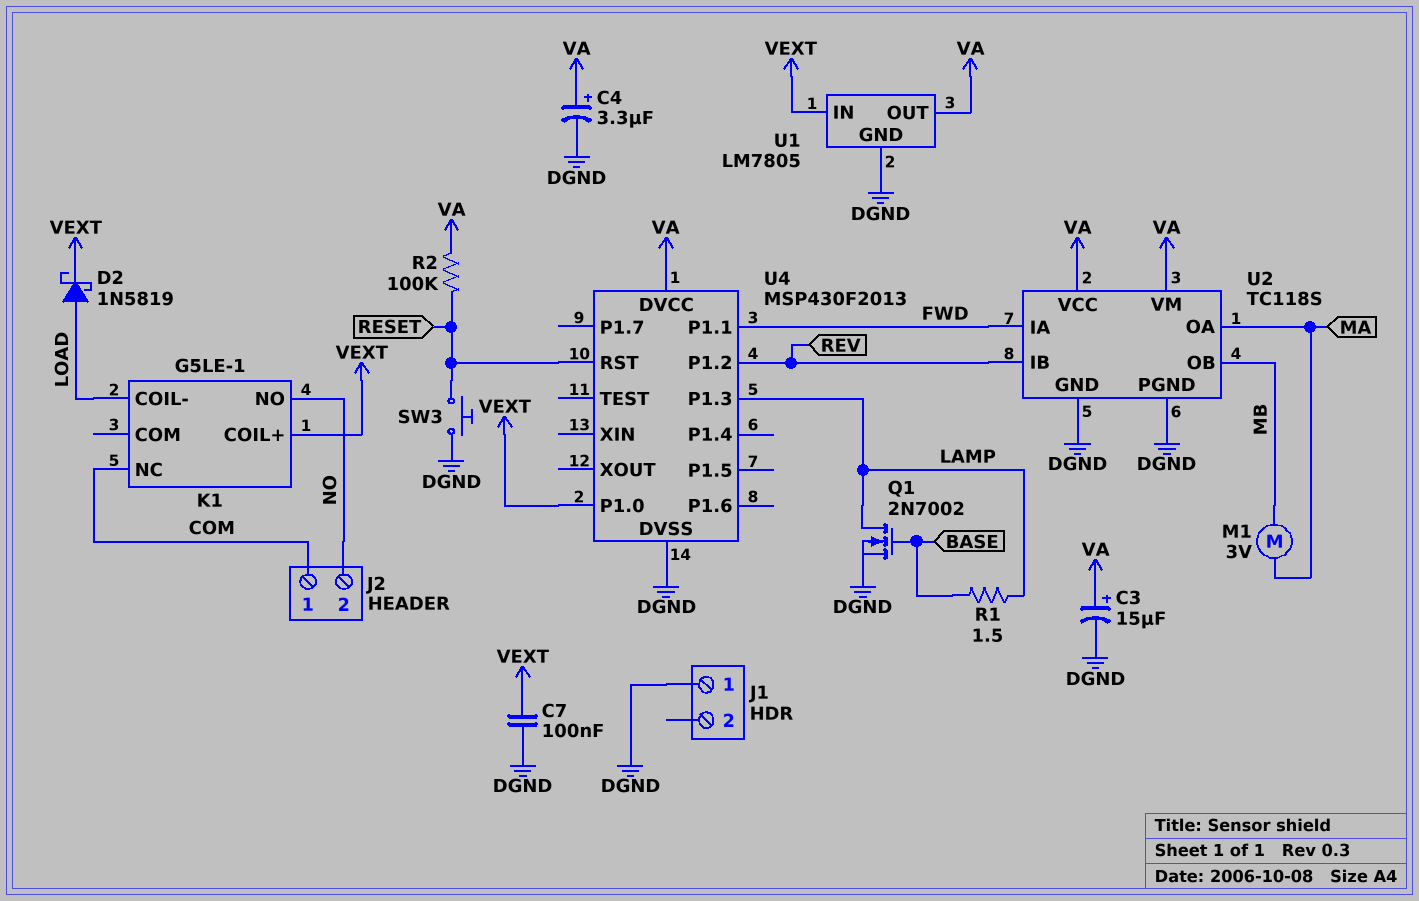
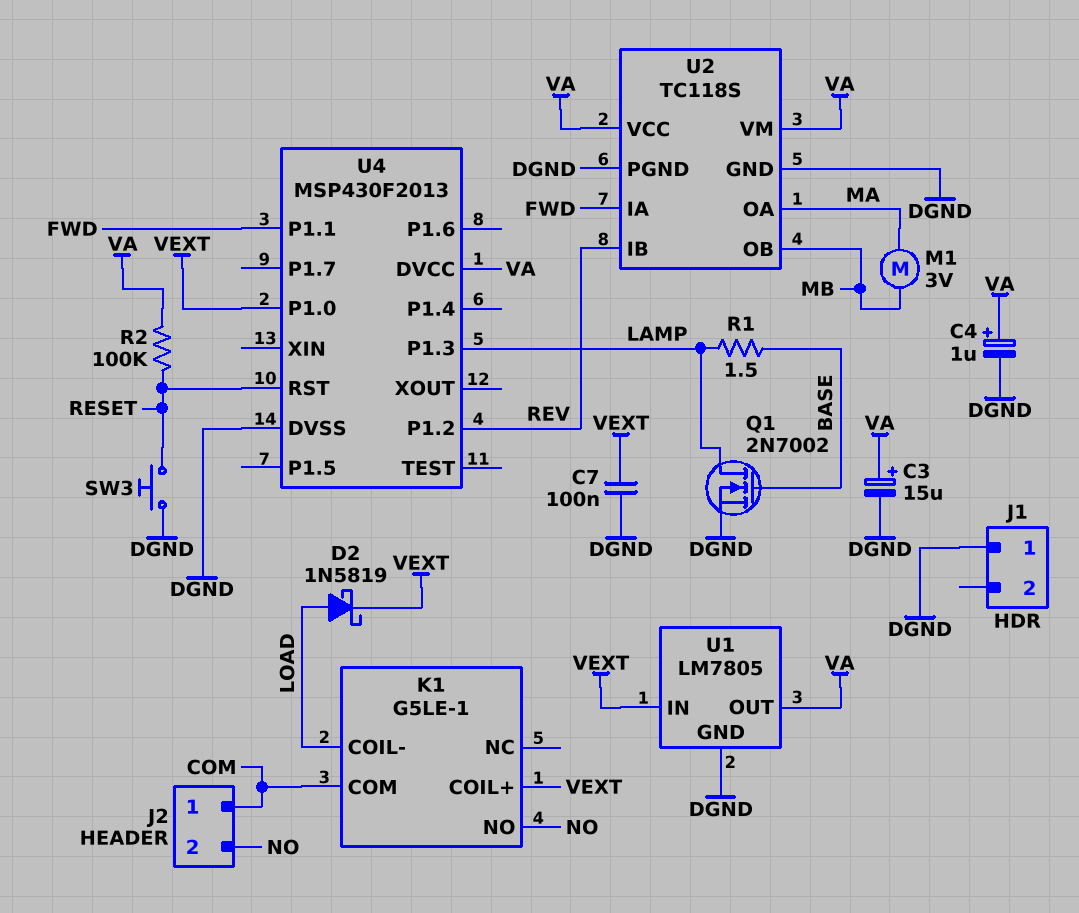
C4: 3.3uF (plus VA, minus DGND) -> 1uF (plus VA, minus DGND)
K1 pin COM: none -> COM
K1 pin NC: COM -> none

